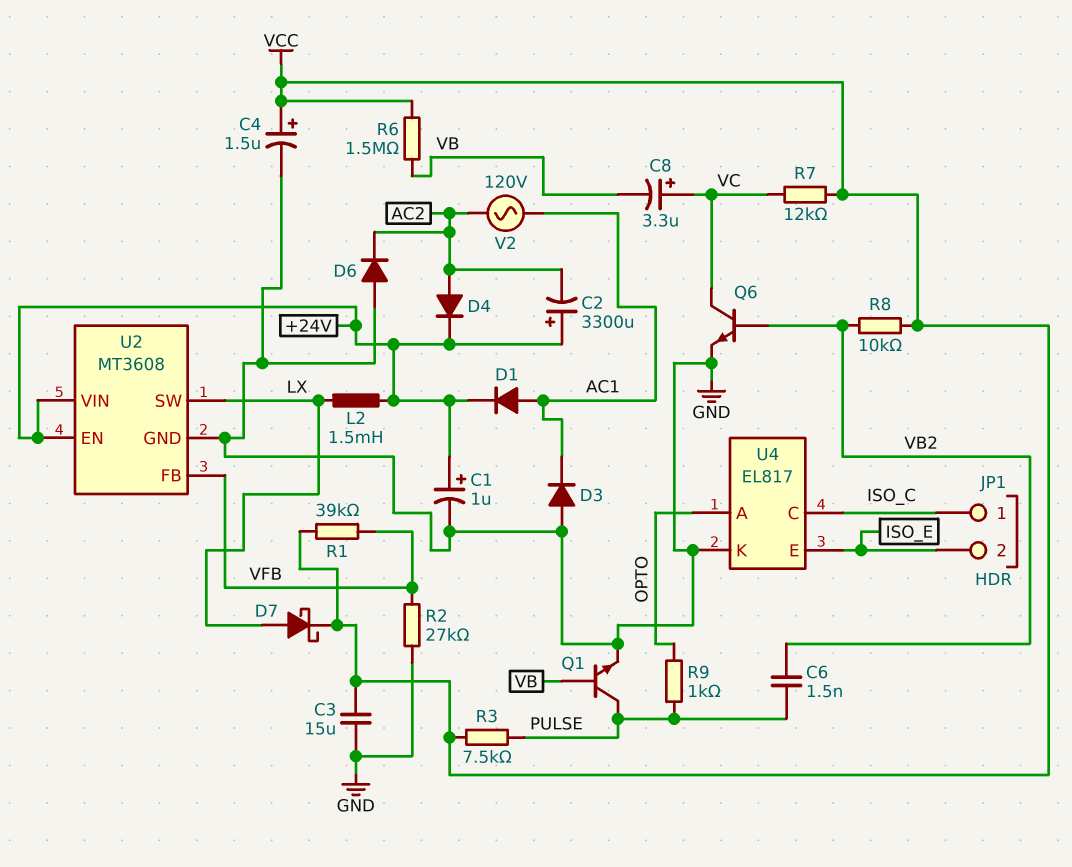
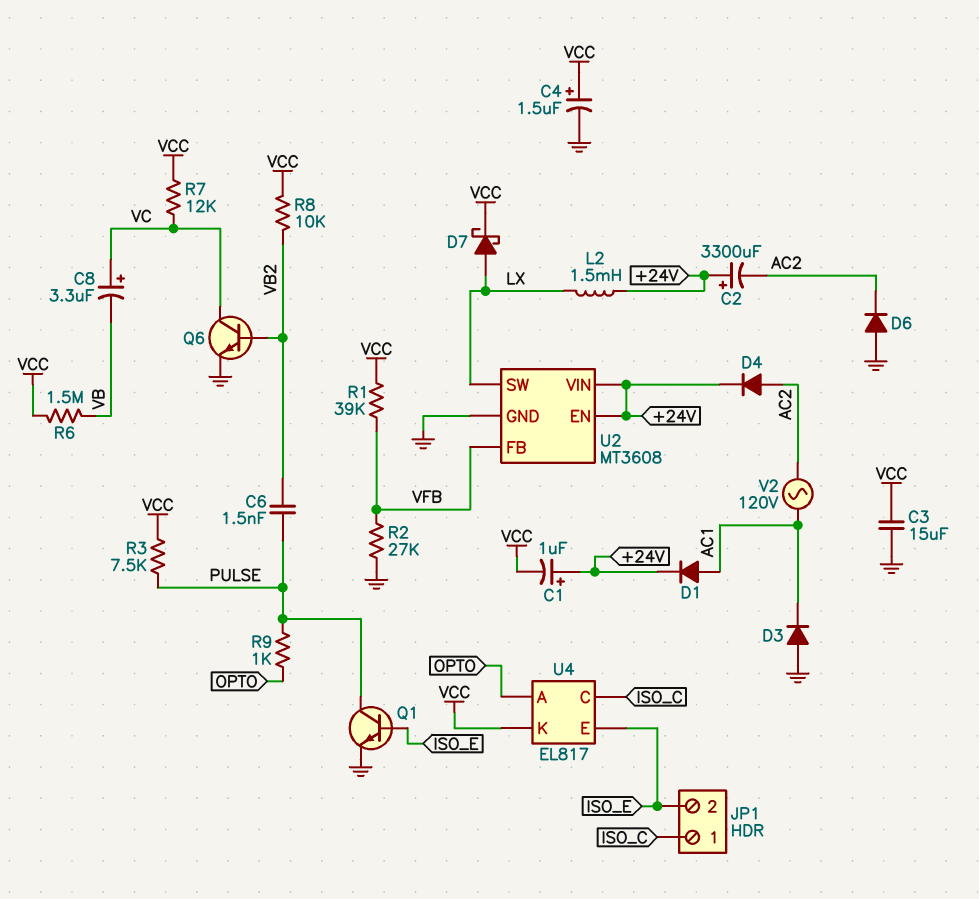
C1: 1uF (plus +24V, minus GND) -> 1uF (plus +24V, minus VCC)
Q1: NPN (B VB, C PULSE, E GND) -> NPN (B ISO_E, C PULSE, E GND)
U4 pin K: GND -> VCC

